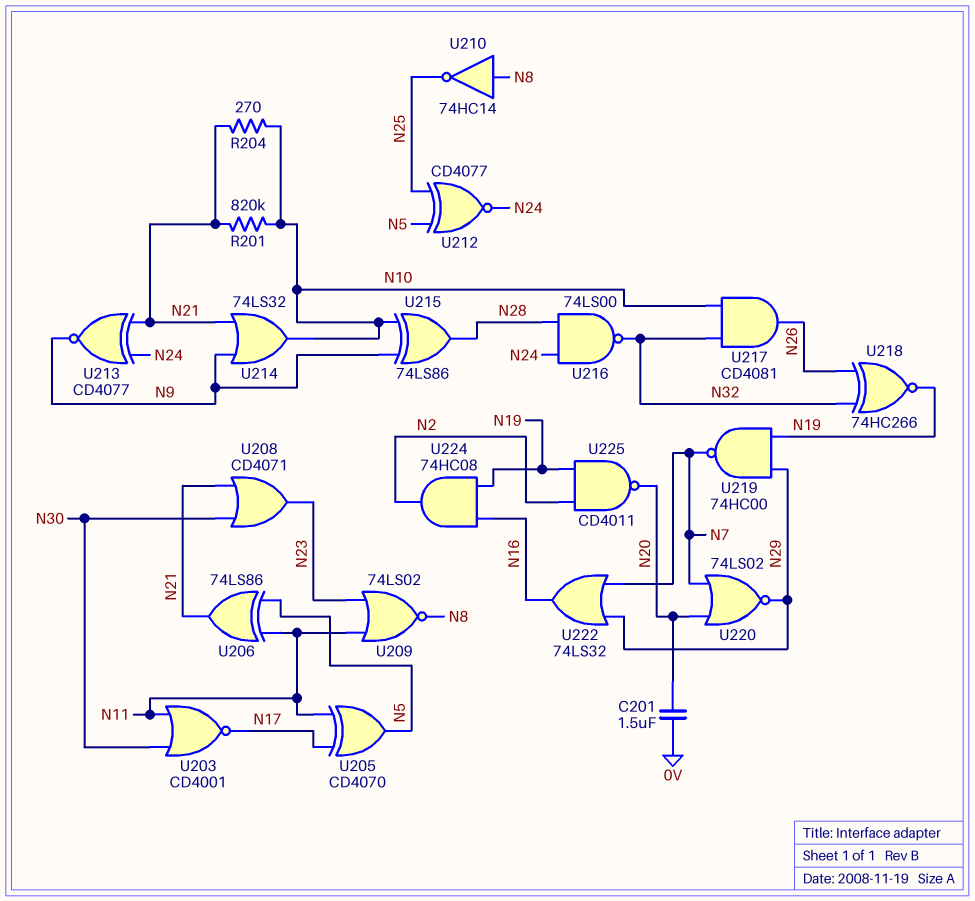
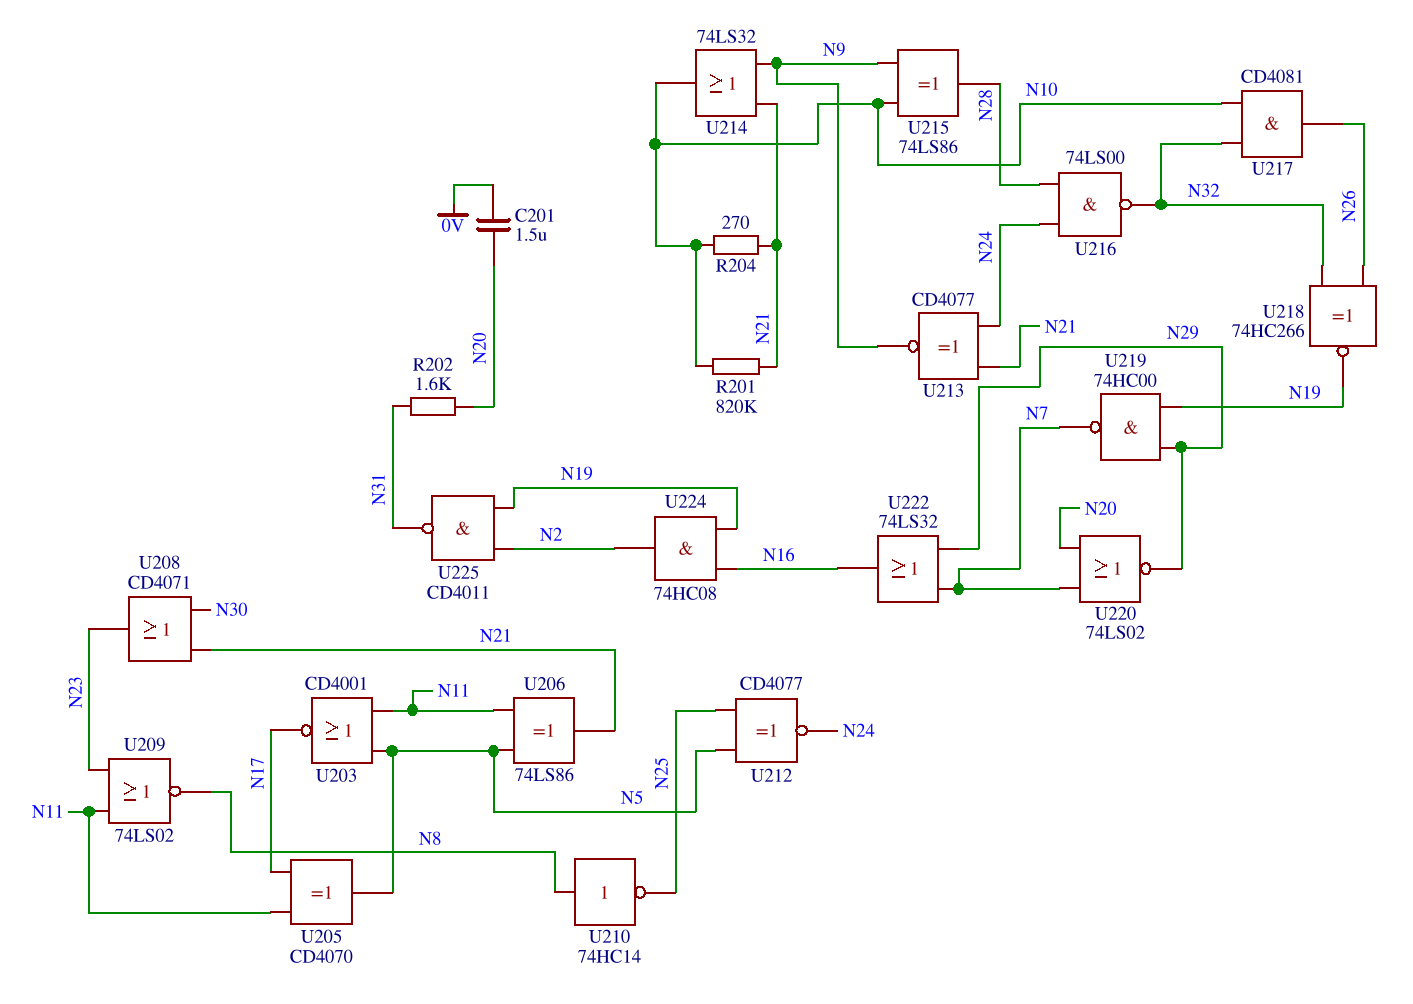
R202: none -> 1.6k (N20, N31)
U203: NOR CD4001 (in N11, in N30, out N17) -> NOR CD4001 (in N5, in N11, out N17)
U225: NAND CD4011 (in N2, in N19, out N20) -> NAND CD4011 (in N2, in N19, out N31)

